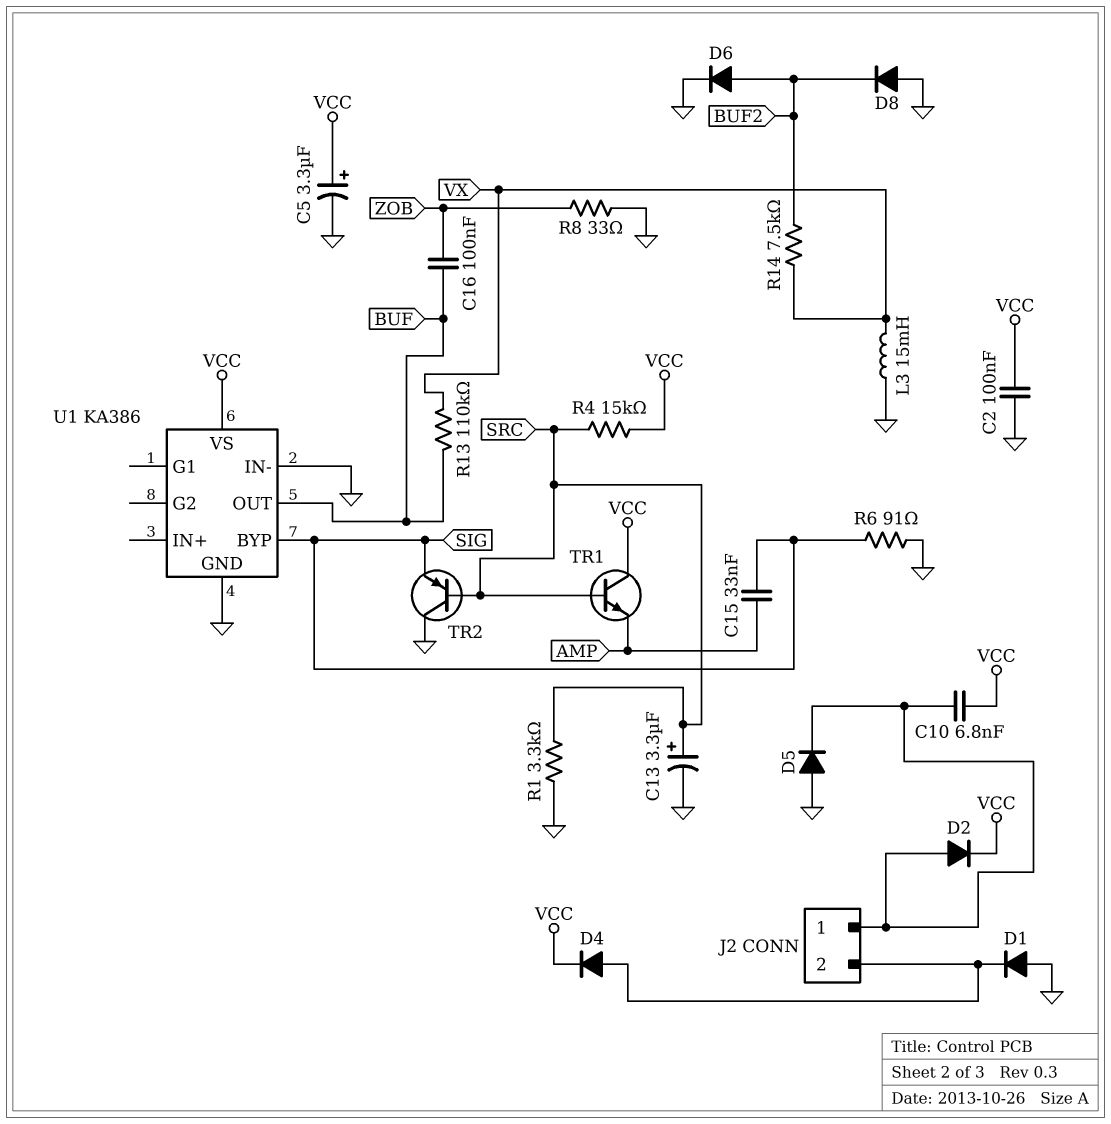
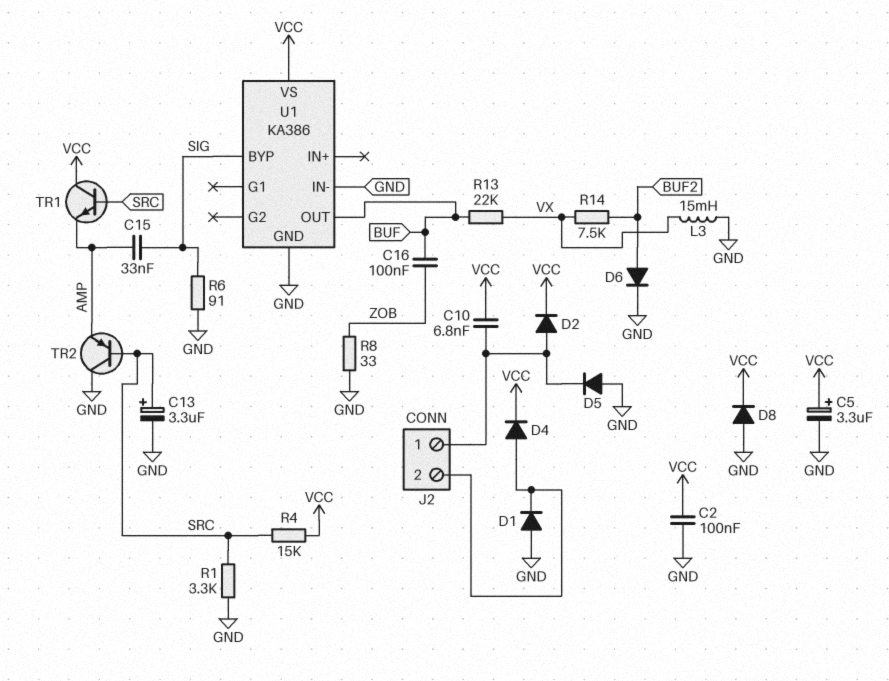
D8: diode (A GND, K BUF2) -> diode (A GND, K VCC)
R13: 110k (BUF, VX) -> 22k (BUF, VX)
TR2: PNP (B SRC, C GND, E SIG) -> PNP (B SRC, C GND, E AMP)

